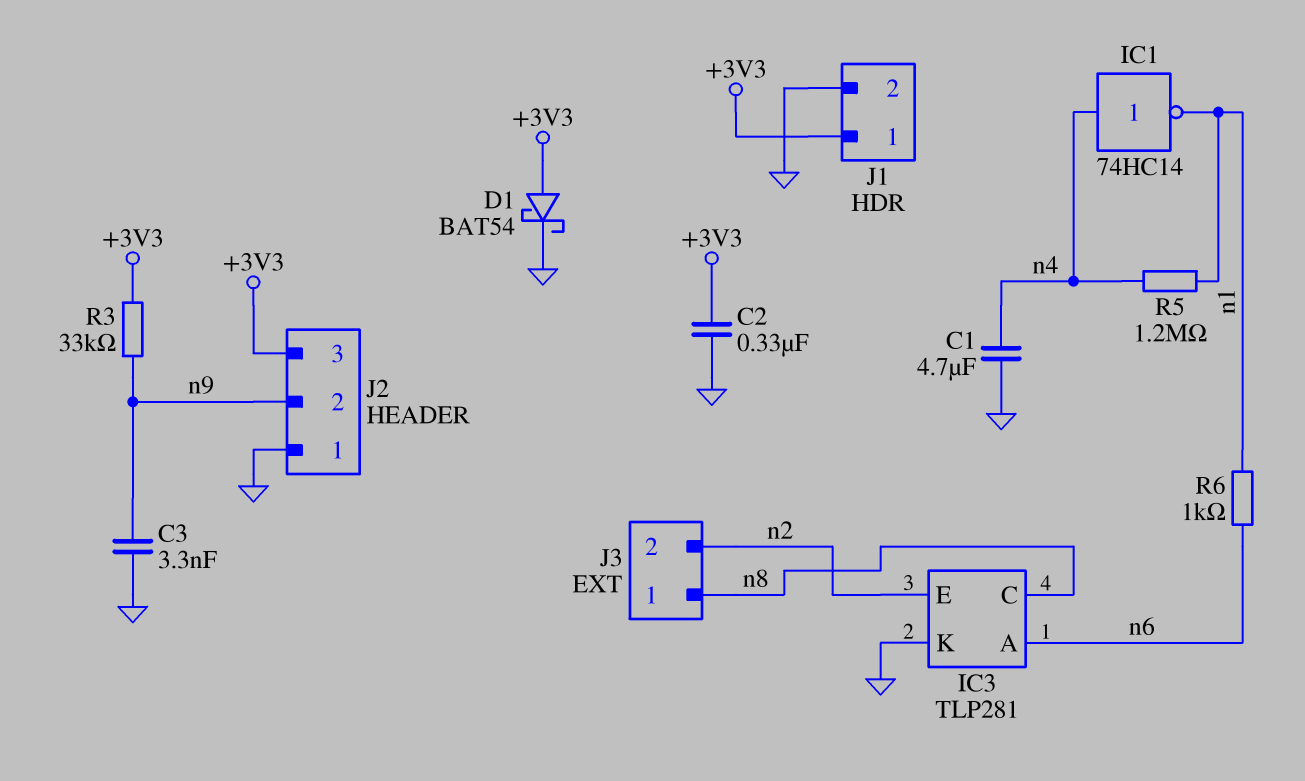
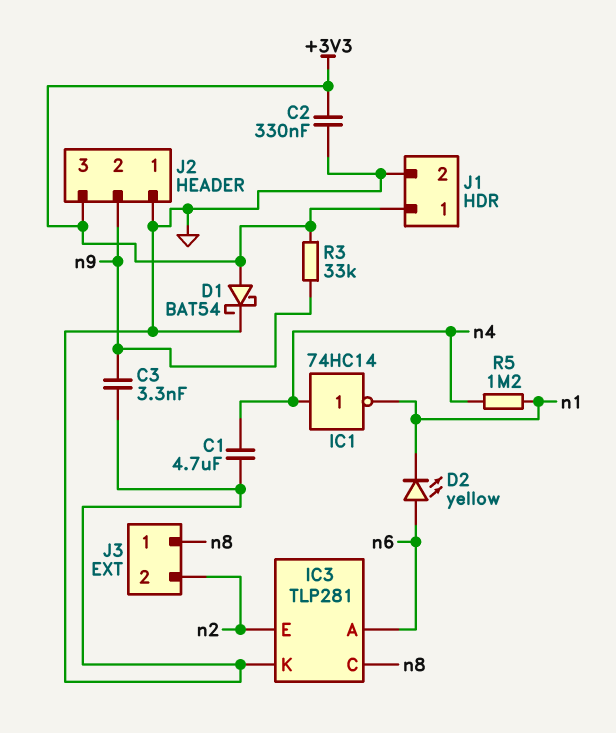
D2: none -> LED yellow (A n6, K n1)
R6: 1k (n1, n6) -> none

